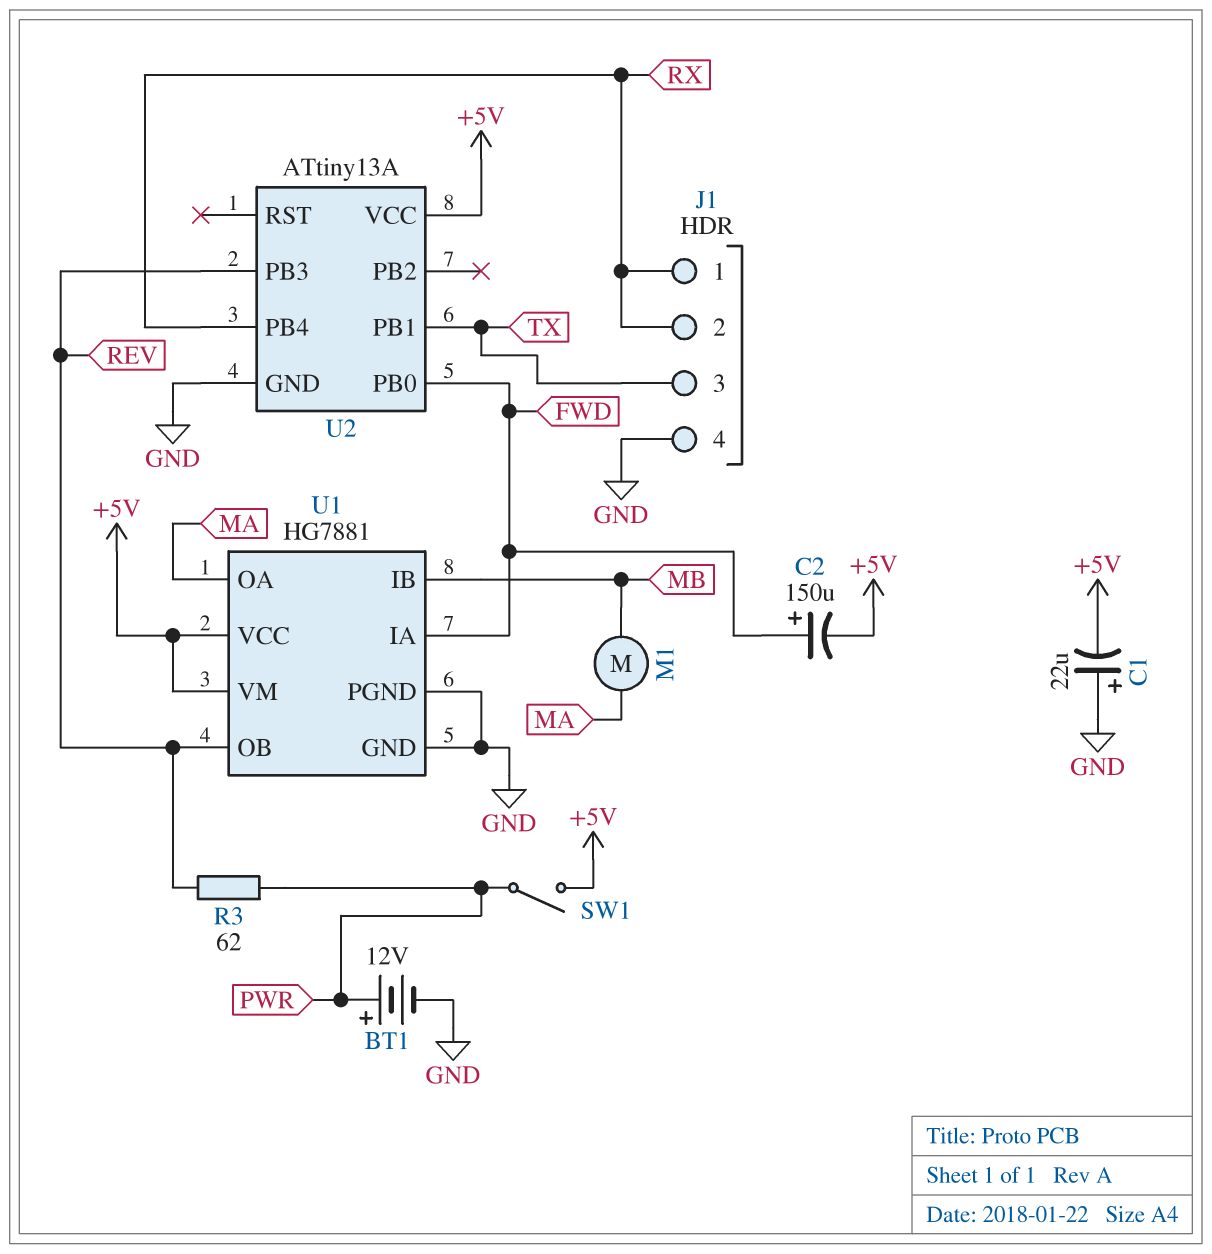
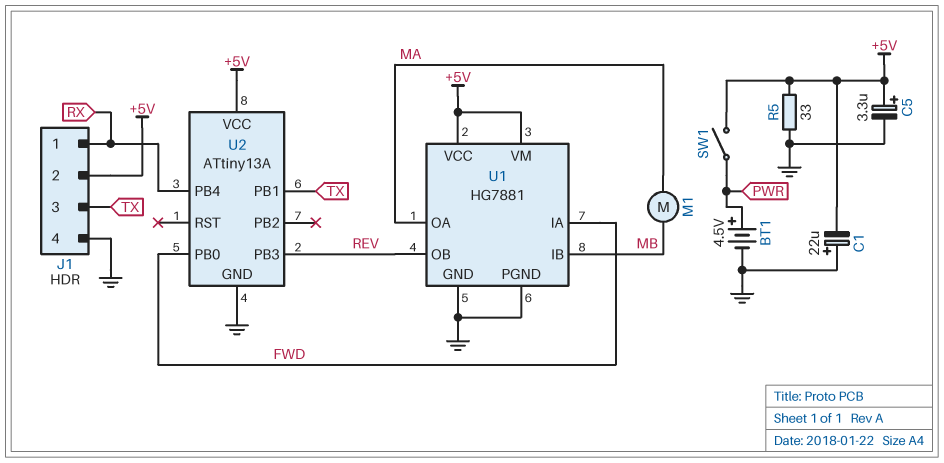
BT1: 12V (plus PWR, minus GND) -> 4.5V (plus PWR, minus GND)
C2: 150uF (plus FWD, minus +5V) -> none
C5: none -> 3.3uF (plus +5V, minus GND)
J1 pin 2: RX -> +5V
R3: 62 (PWR, REV) -> none
R5: none -> 33 (+5V, GND)

